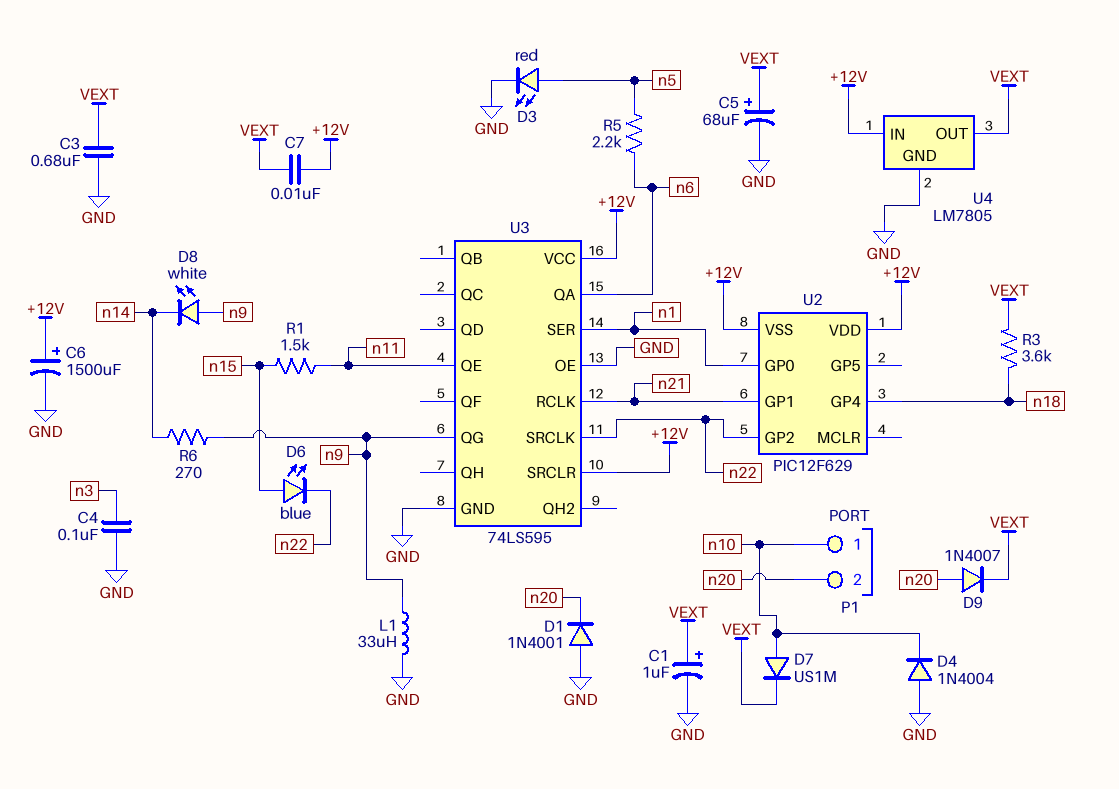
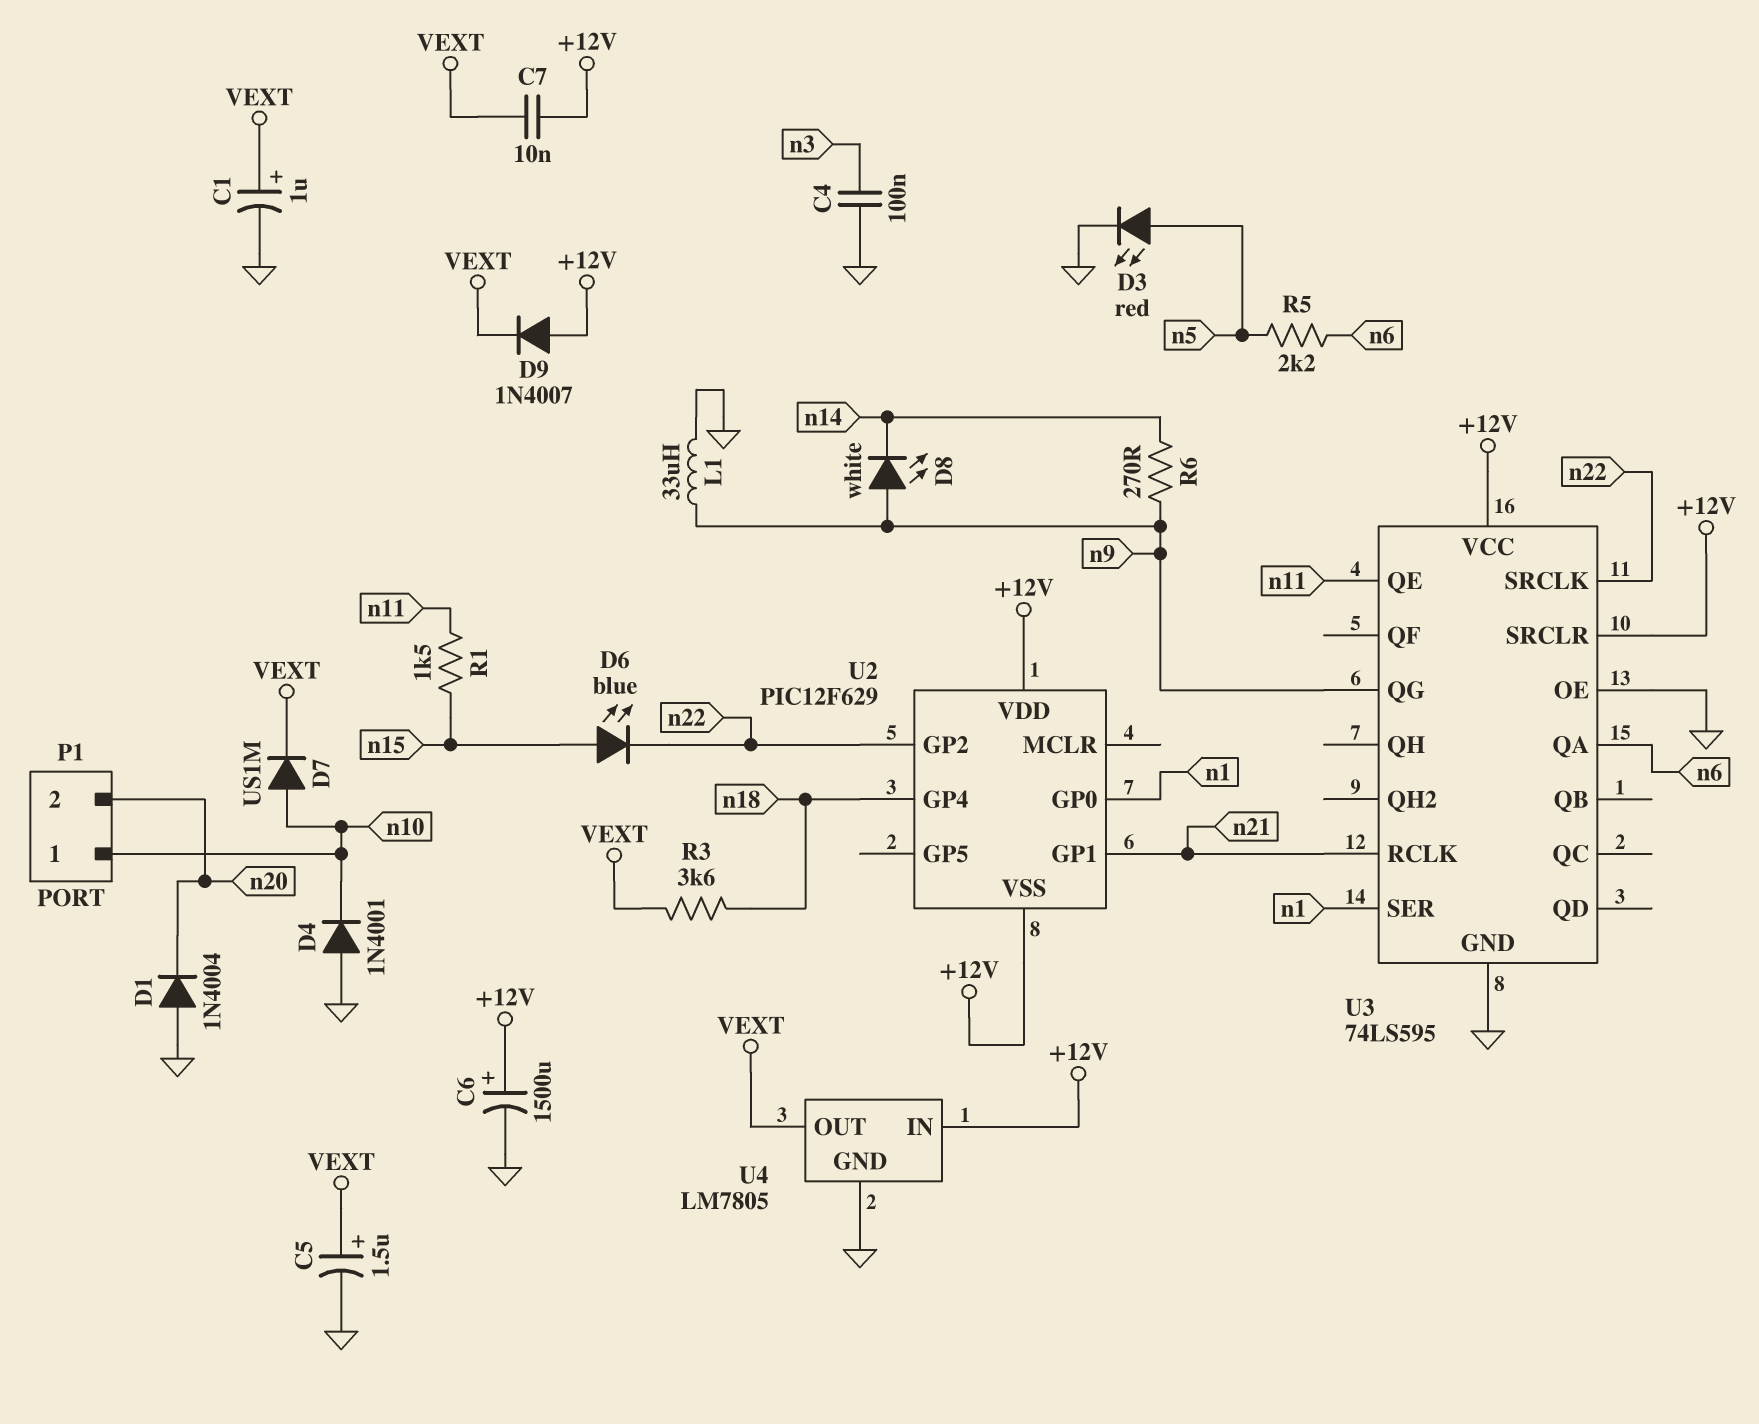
C3: 680nF (GND, VEXT) -> none
C5: 68uF (plus VEXT, minus GND) -> 1.5uF (plus VEXT, minus GND)
D1: diode 1N4001 (A GND, K n20) -> diode 1N4004 (A GND, K n20)
D4: diode 1N4004 (A GND, K n10) -> diode 1N4001 (A GND, K n10)
D9: diode 1N4007 (A n20, K VEXT) -> diode 1N4007 (A +12V, K VEXT)

